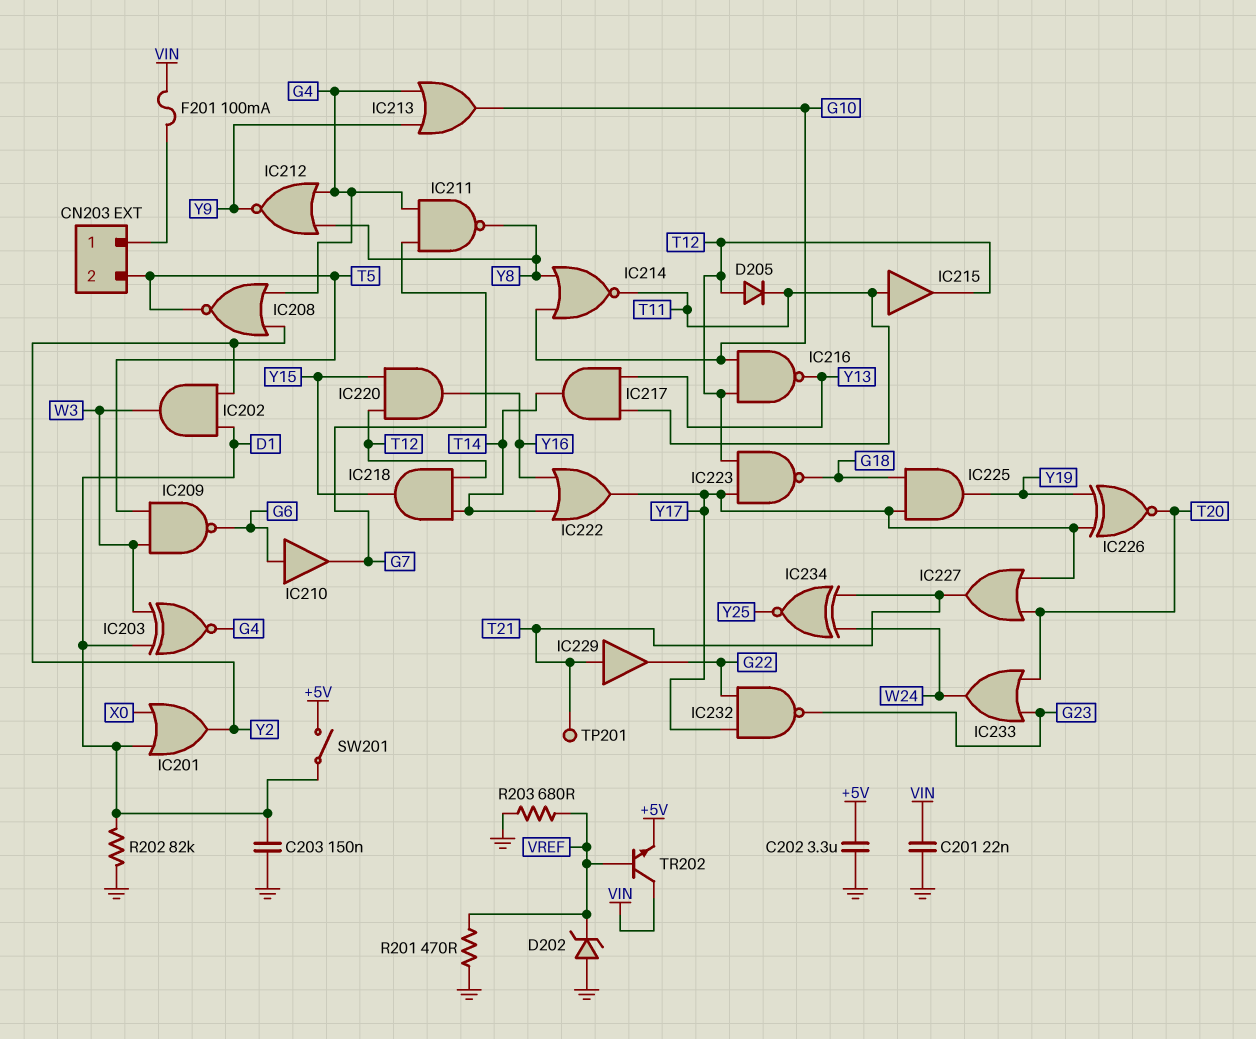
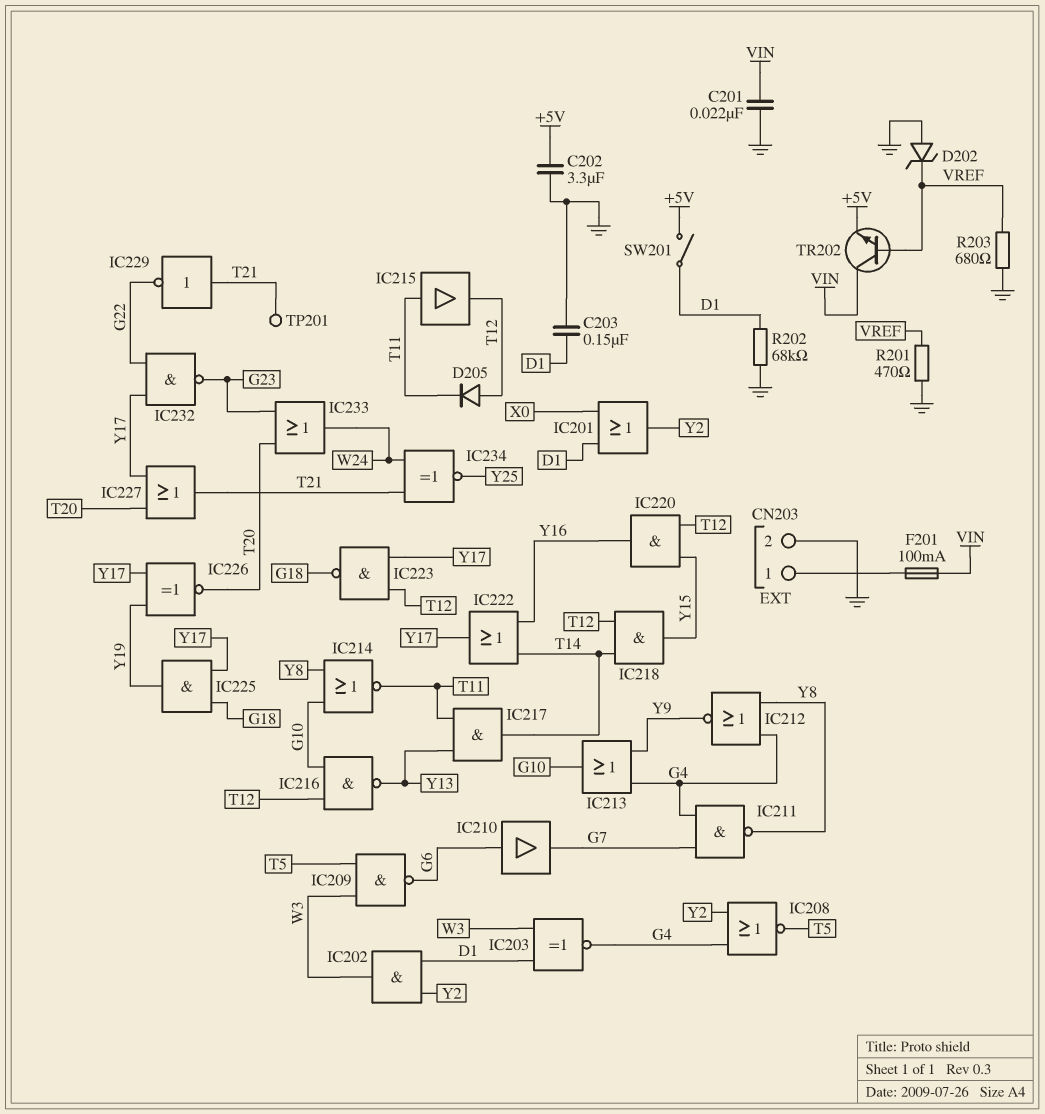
CN203 pin 2: T5 -> GND
IC229: buffer (in T21, out G22) -> NOT (in T21, out G22)
R202: 82k (D1, GND) -> 68k (D1, GND)

